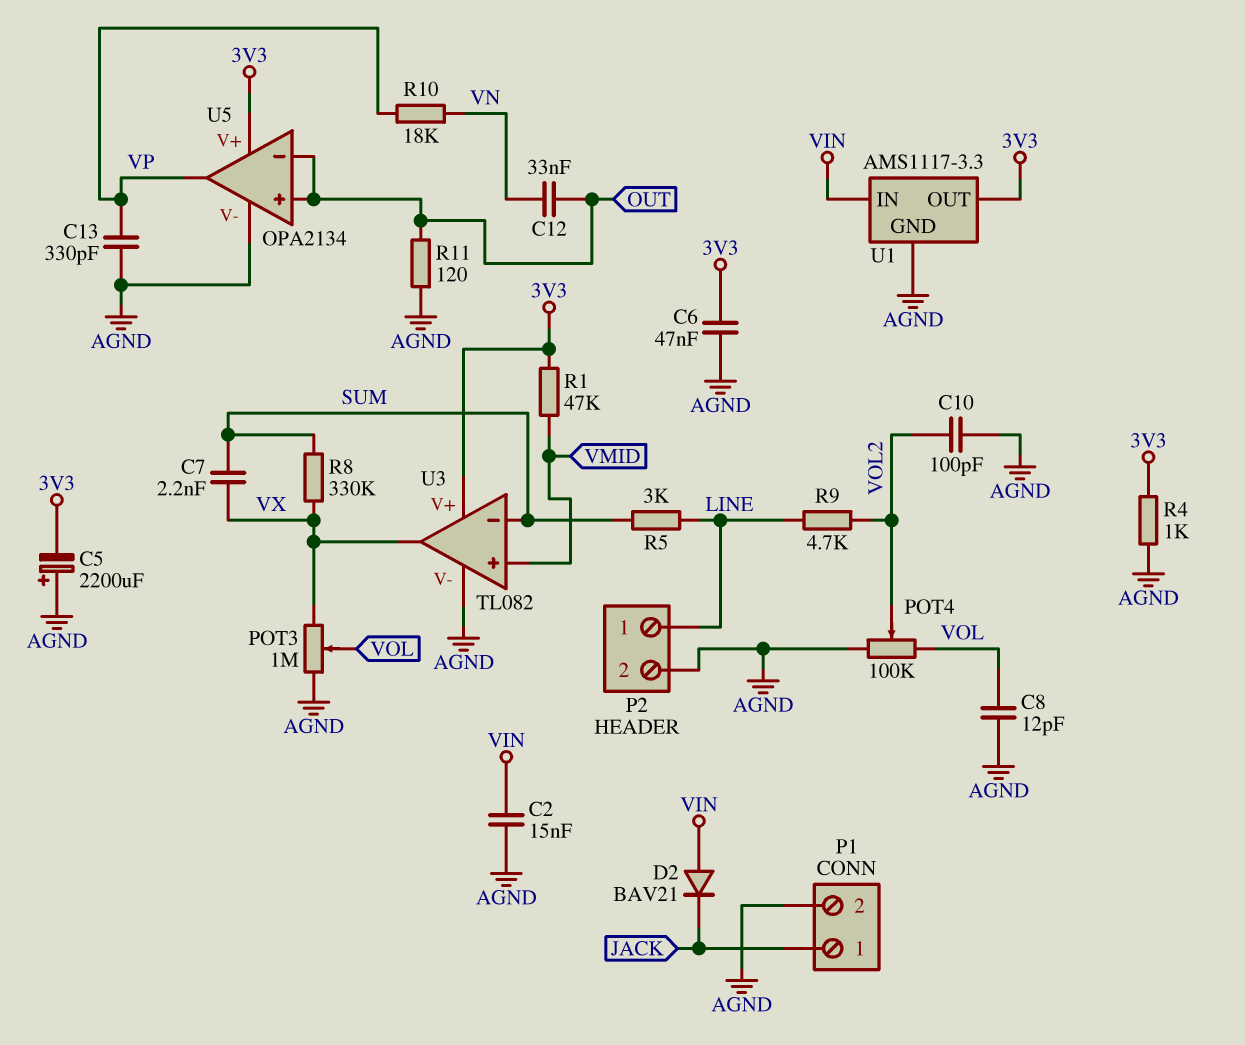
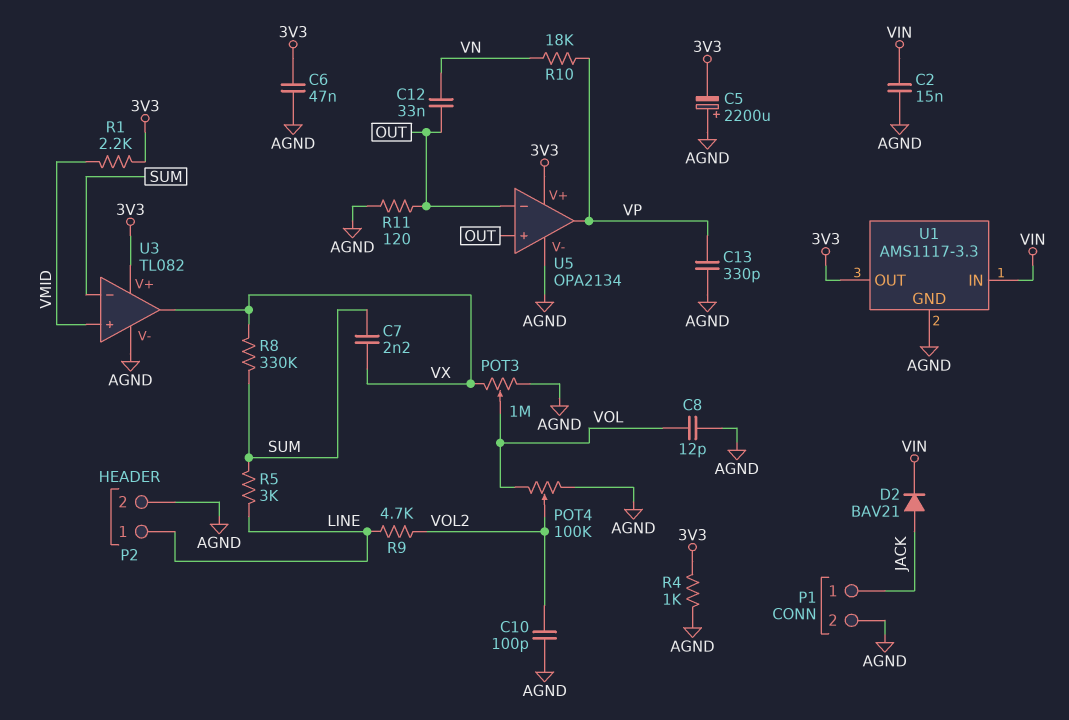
D2: diode BAV21 (A VIN, K JACK) -> diode BAV21 (A JACK, K VIN)
R1: 47k (3V3, VMID) -> 2.2k (3V3, VMID)

